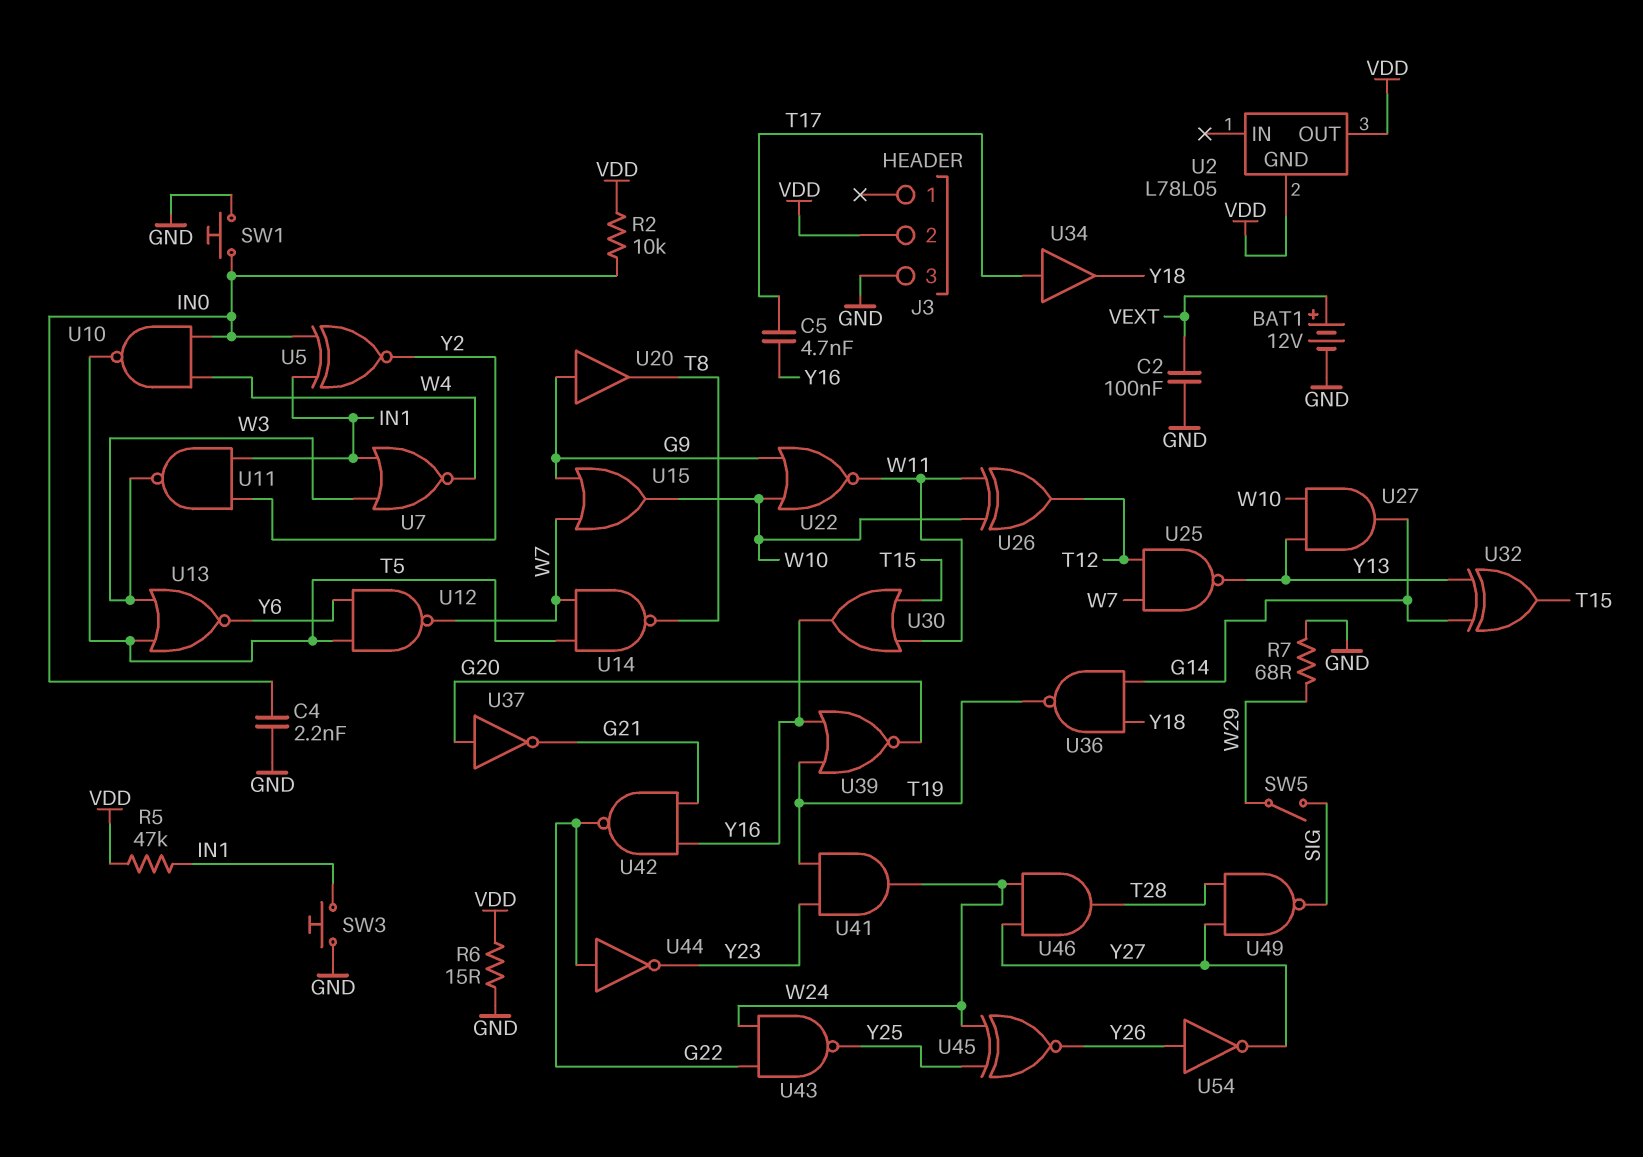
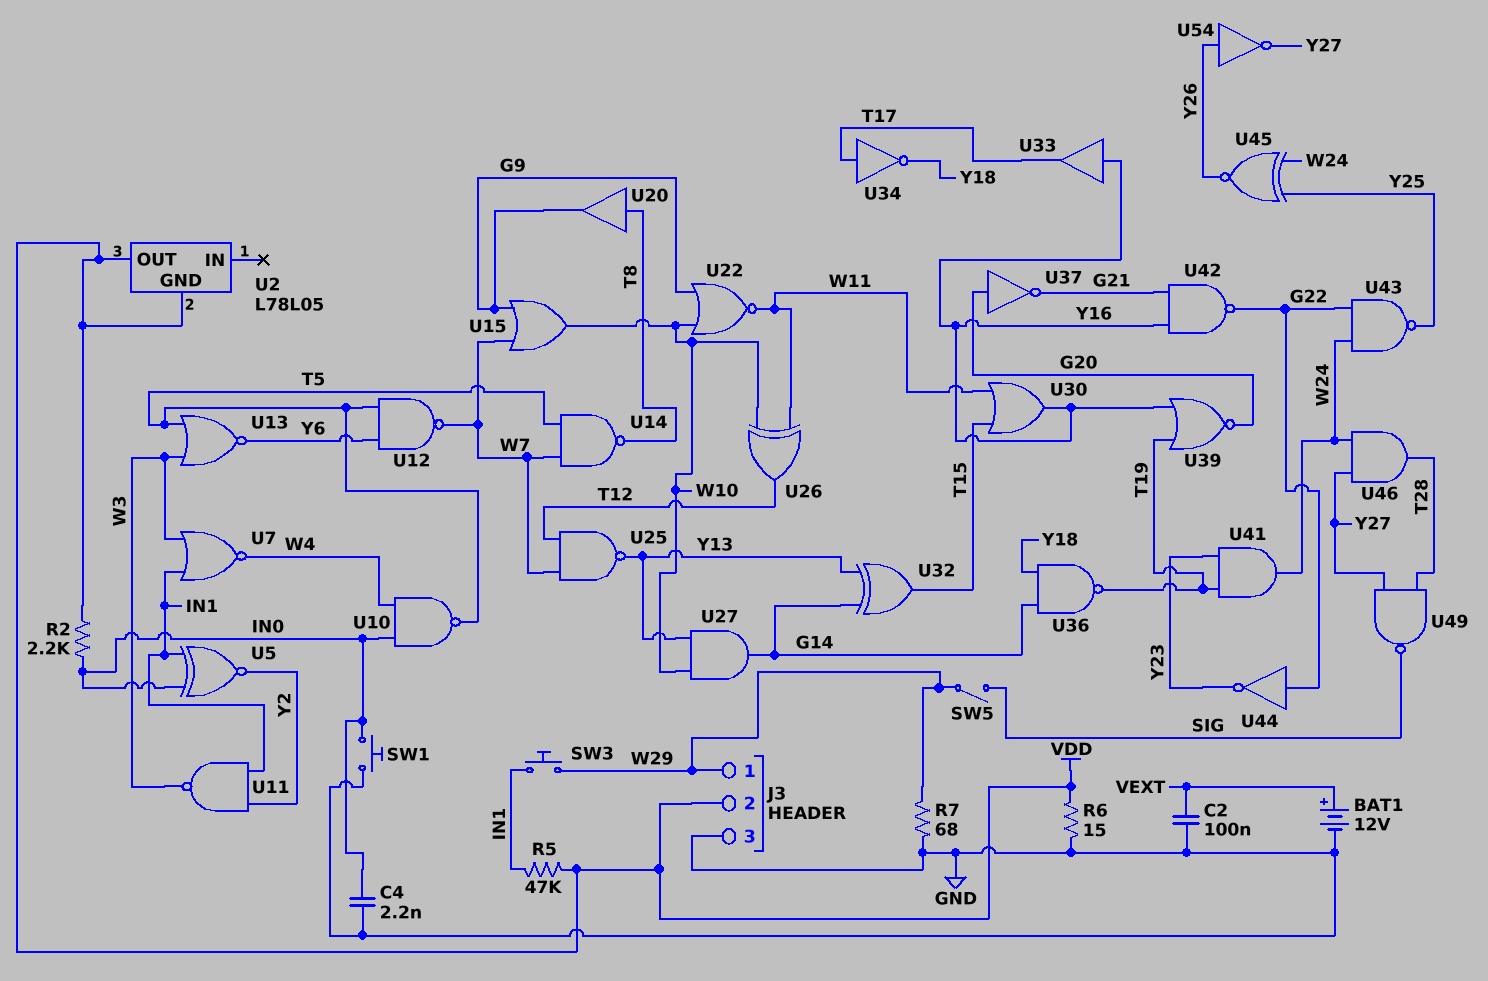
C5: 4.7nF (T17, Y16) -> none
J3 pin 1: none -> W29
R2: 10k (IN0, VDD) -> 2.2k (IN0, VDD)
SW3: button (GND, IN1) -> button (IN1, W29)
U20: buffer (in G9, out T8) -> buffer (in T8, out G9)
U33: none -> buffer (in Y16, out T17)
U34: buffer (in T17, out Y18) -> NOT (in T17, out Y18)

